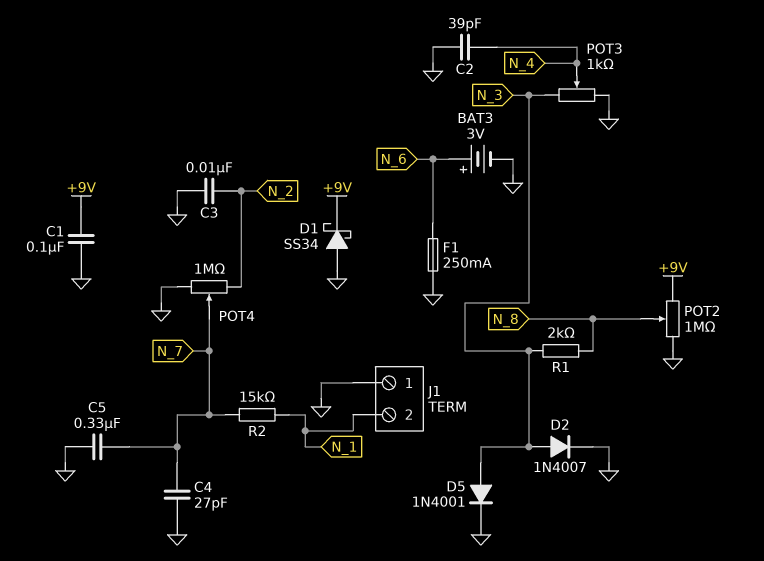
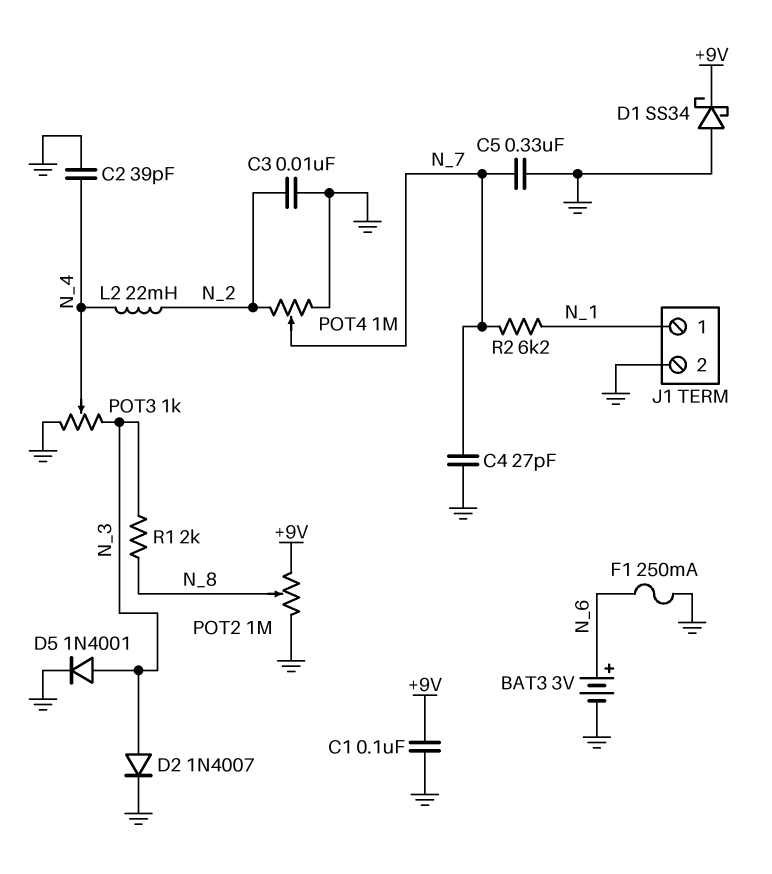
J1 pin 1: GND -> N_1
J1 pin 2: N_1 -> GND
L2: none -> 22mH (N_2, N_4)
R2: 15k (N_1, N_7) -> 6.2k (N_1, N_7)

